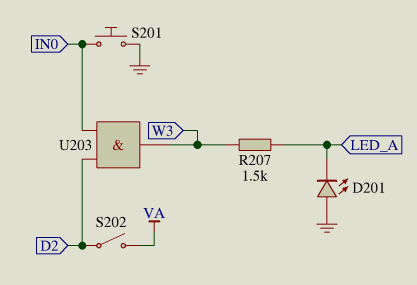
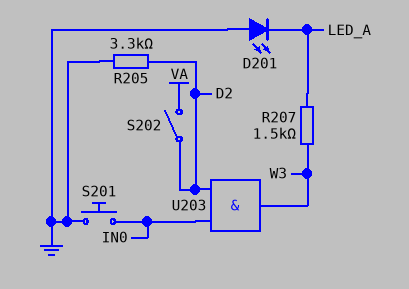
R205: none -> 3.3k (D2, GND)

